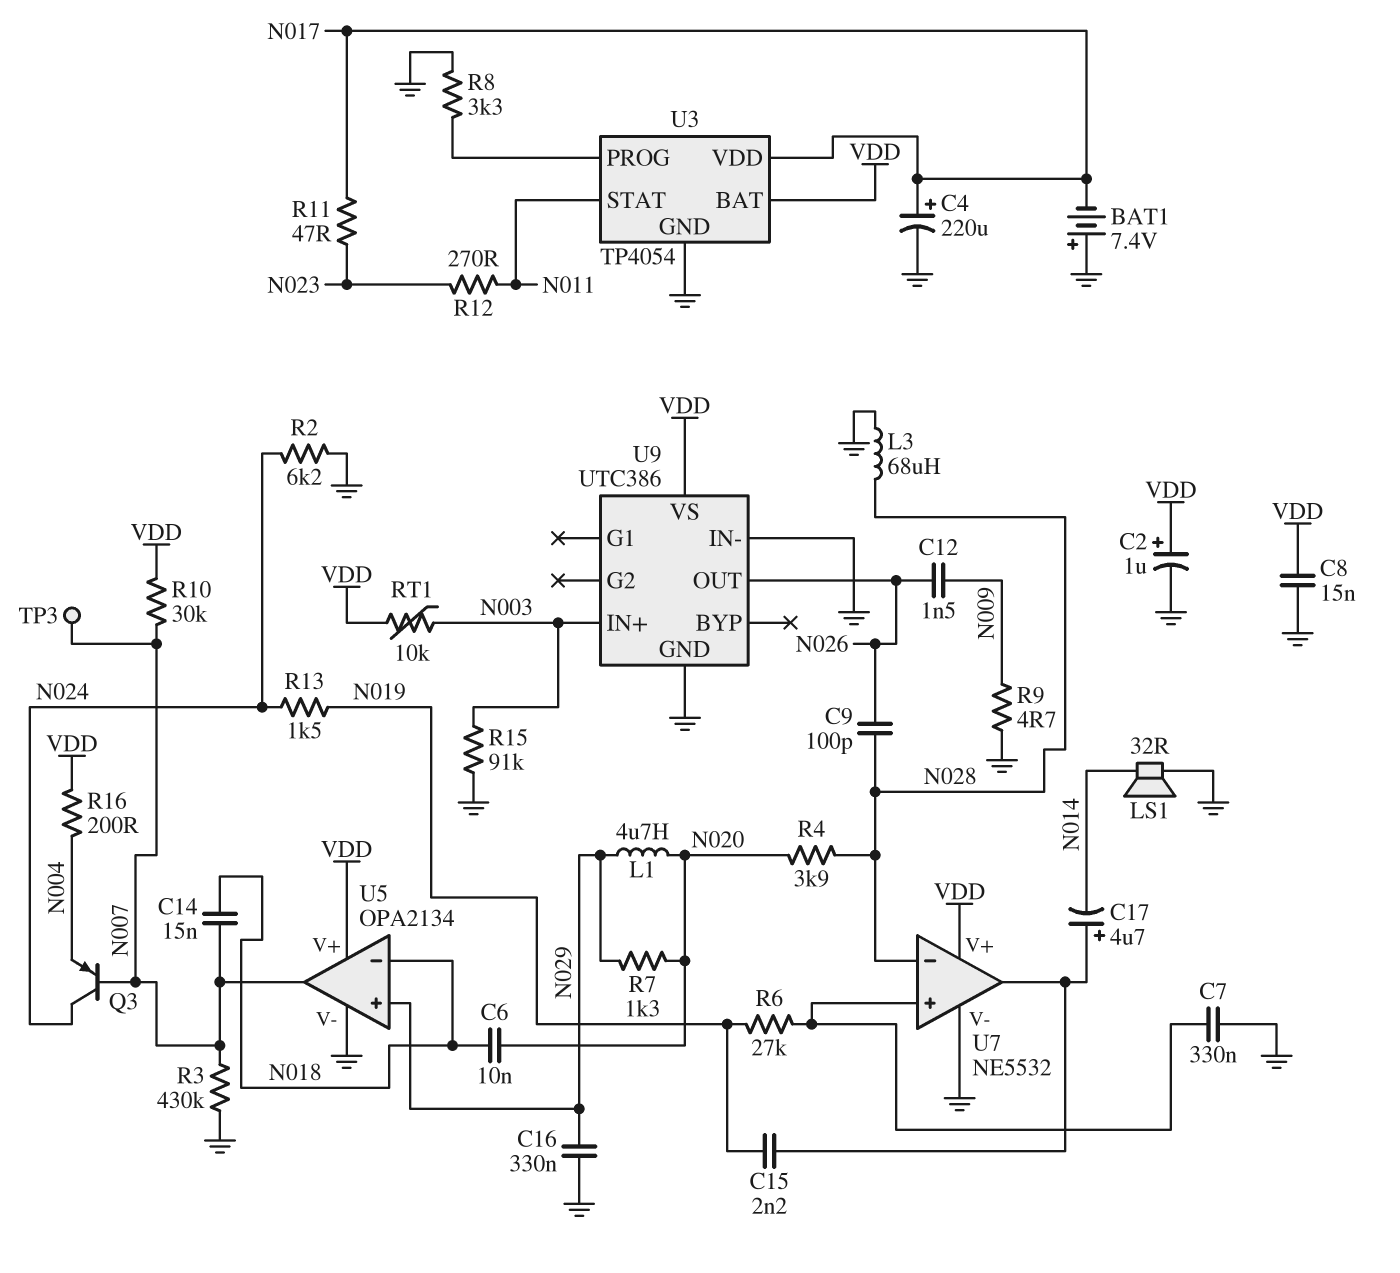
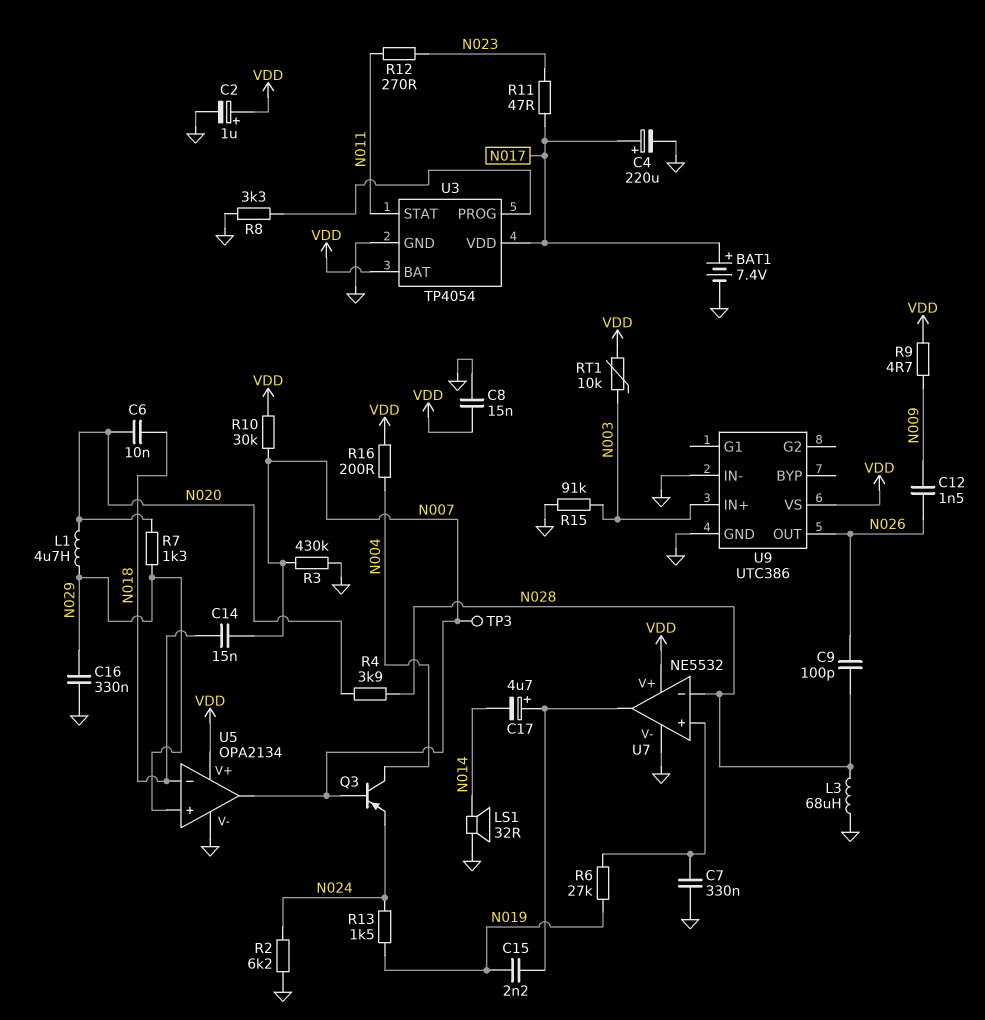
BAT1: 7.4V (plus GND, minus N017) -> 7.4V (plus N017, minus GND)
Q3: PNP (B N007, C N024, E N004) -> PNP (B N007, C N004, E N024)
R9: 4.7 (GND, N009) -> 4.7 (N009, VDD)

